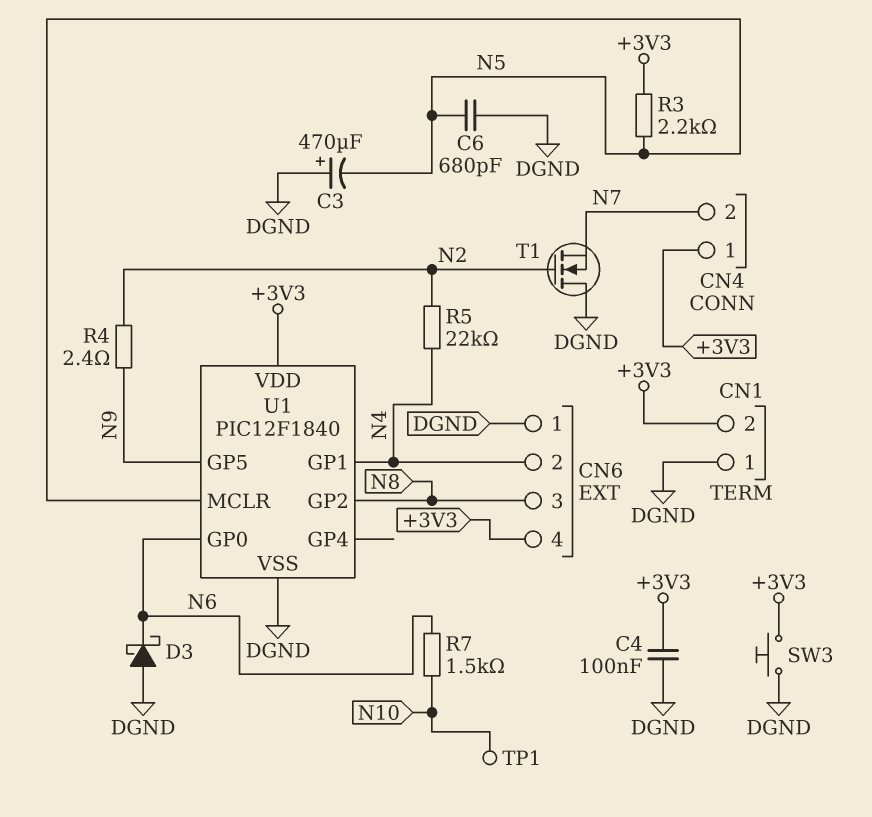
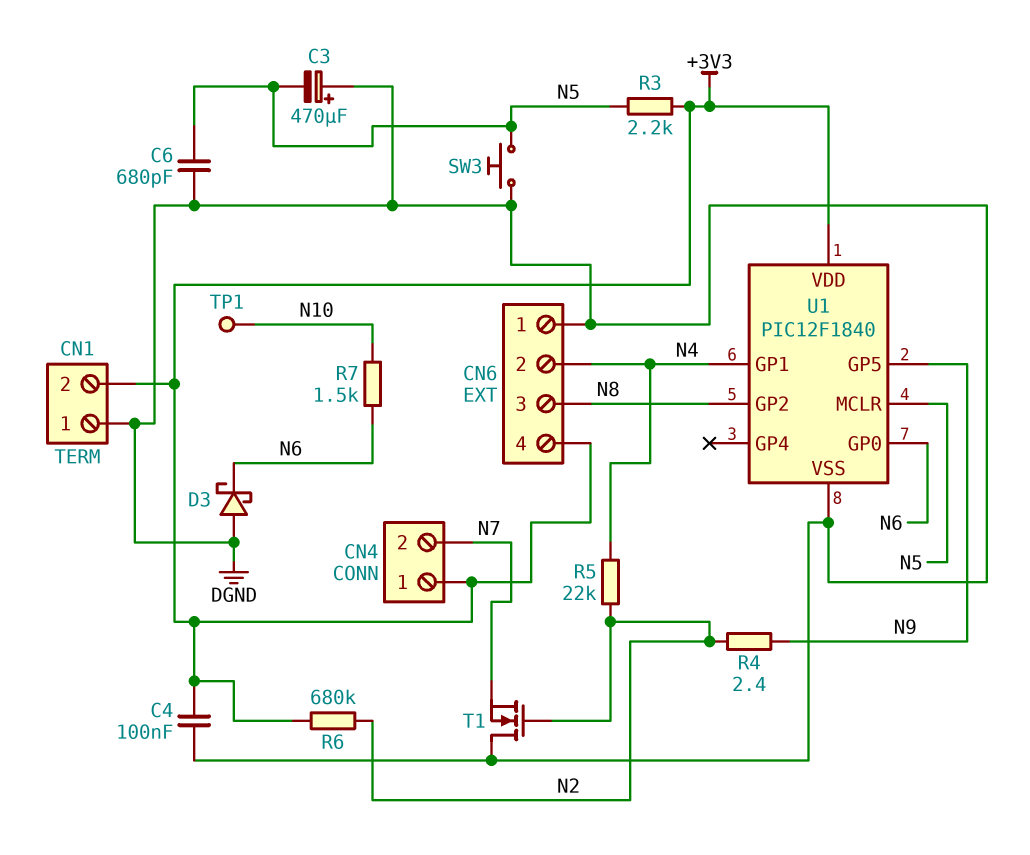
R6: none -> 680k (+3V3, N2)
SW3: button (+3V3, DGND) -> button (DGND, N5)

